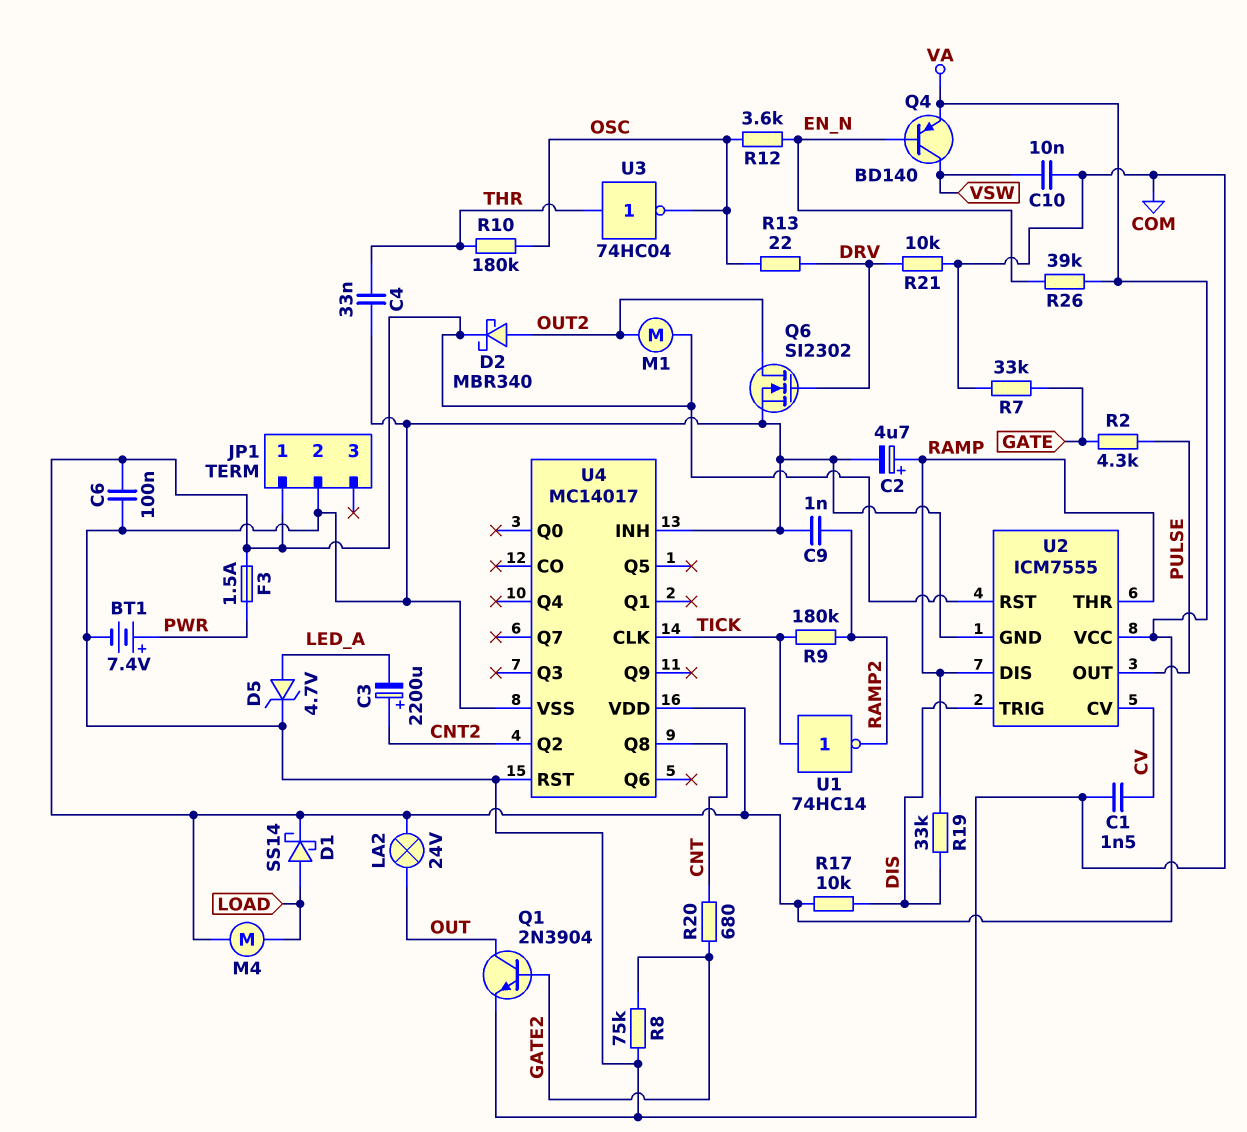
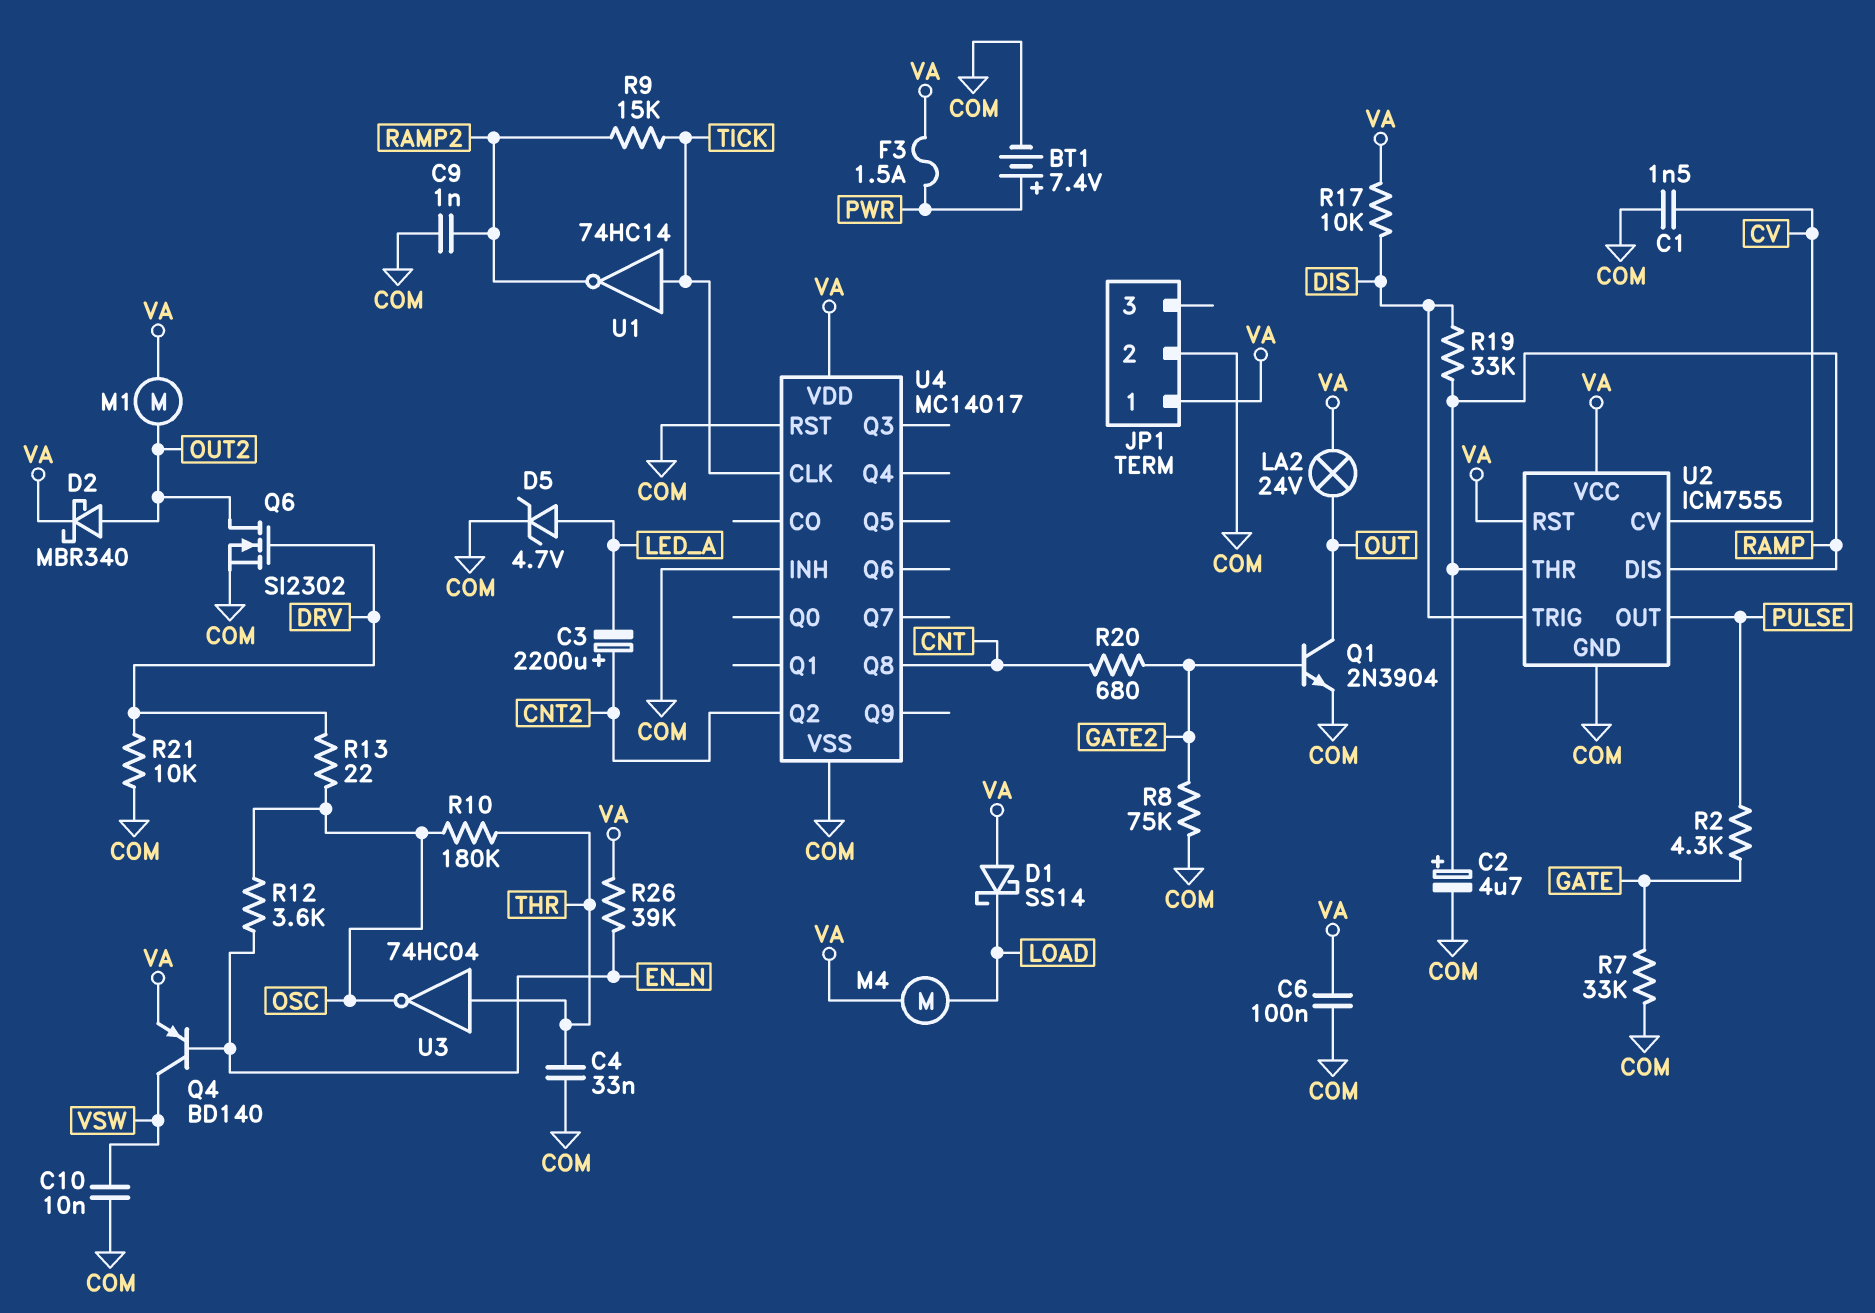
D1: schottky SS14 (A LOAD, K VA) -> schottky SS14 (A VA, K LOAD)
R9: 180k (RAMP2, TICK) -> 15k (RAMP2, TICK)

